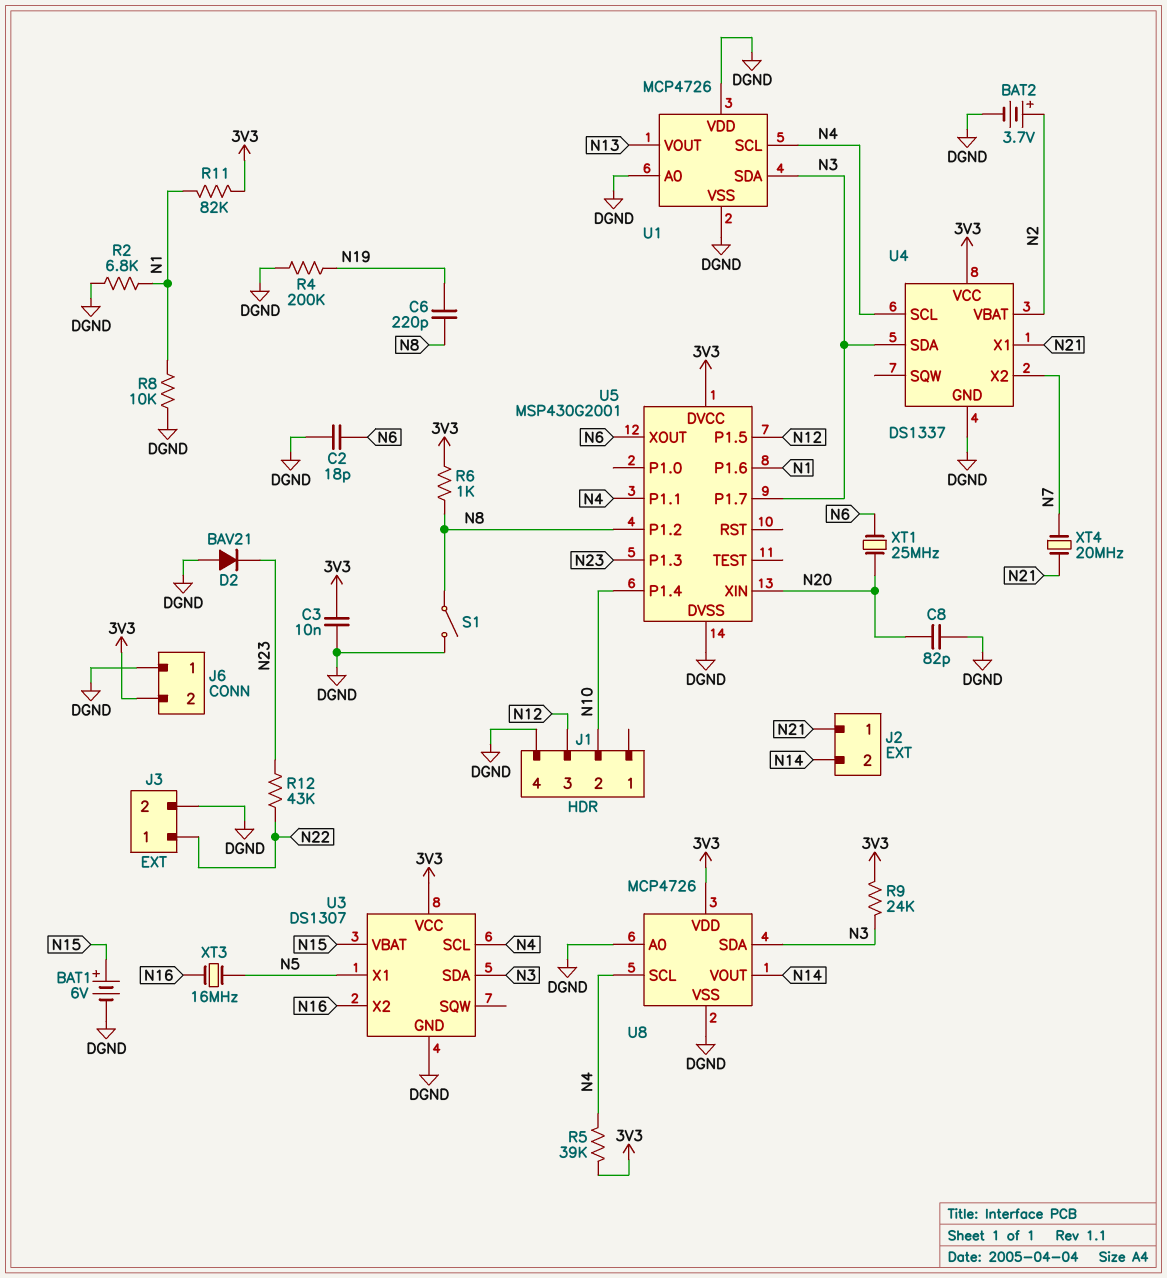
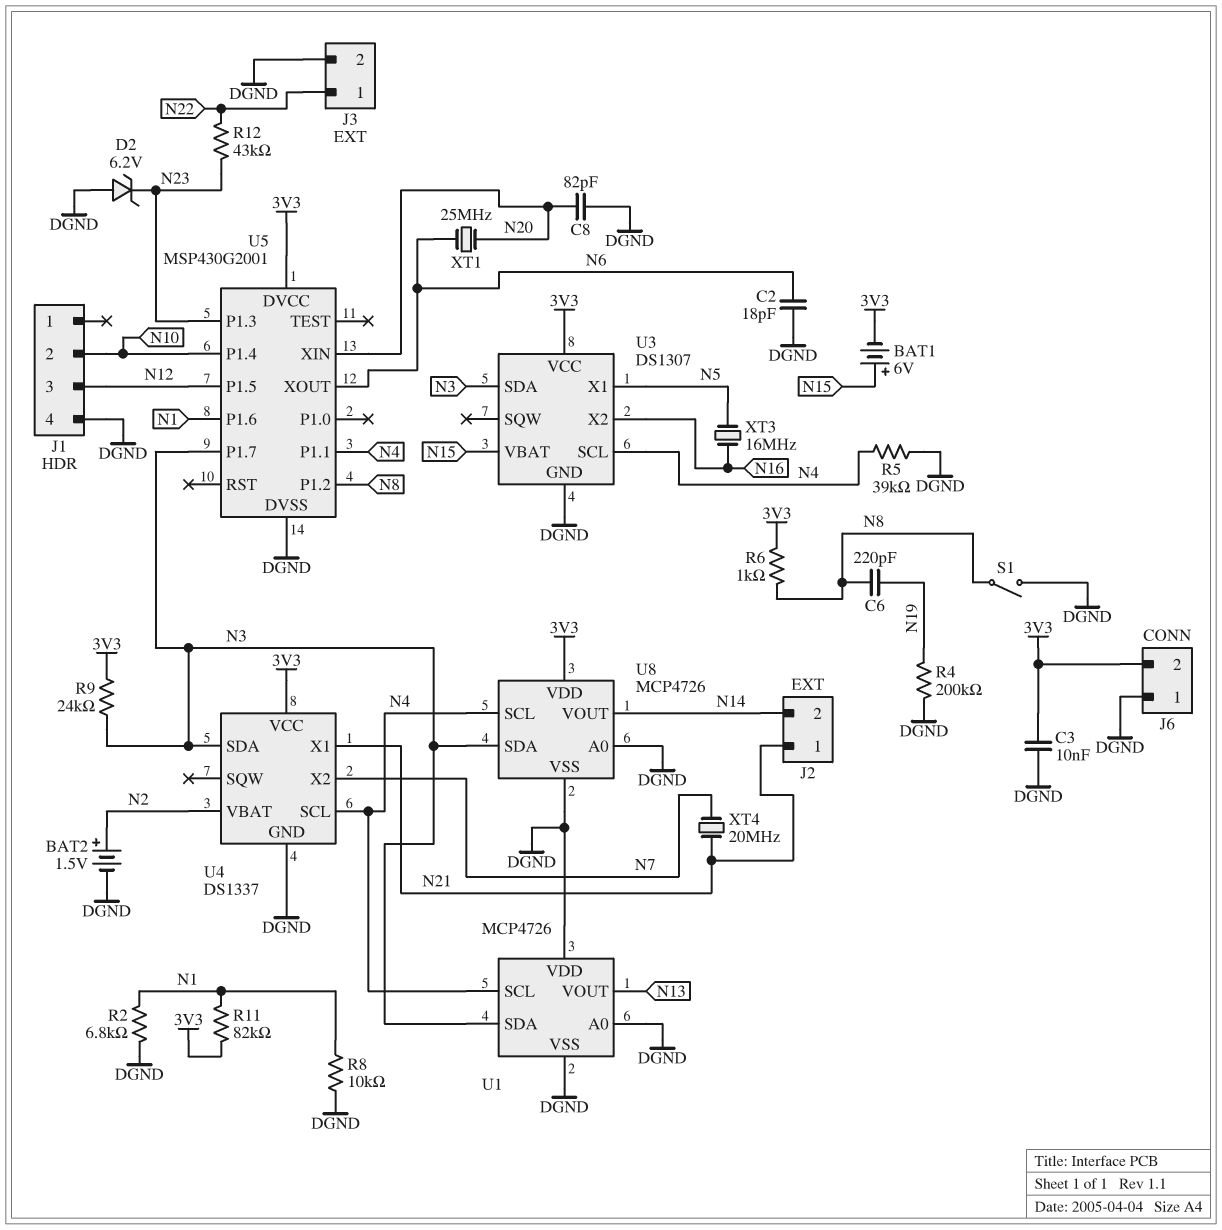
BAT1: 6V (plus N15, minus DGND) -> 6V (plus N15, minus 3V3)
BAT2: 3.7V (plus N2, minus DGND) -> 1.5V (plus N2, minus DGND)
D2: diode BAV21 (A DGND, K N23) -> zener 6.2V (A DGND, K N23)
R5: 39k (3V3, N4) -> 39k (DGND, N4)

